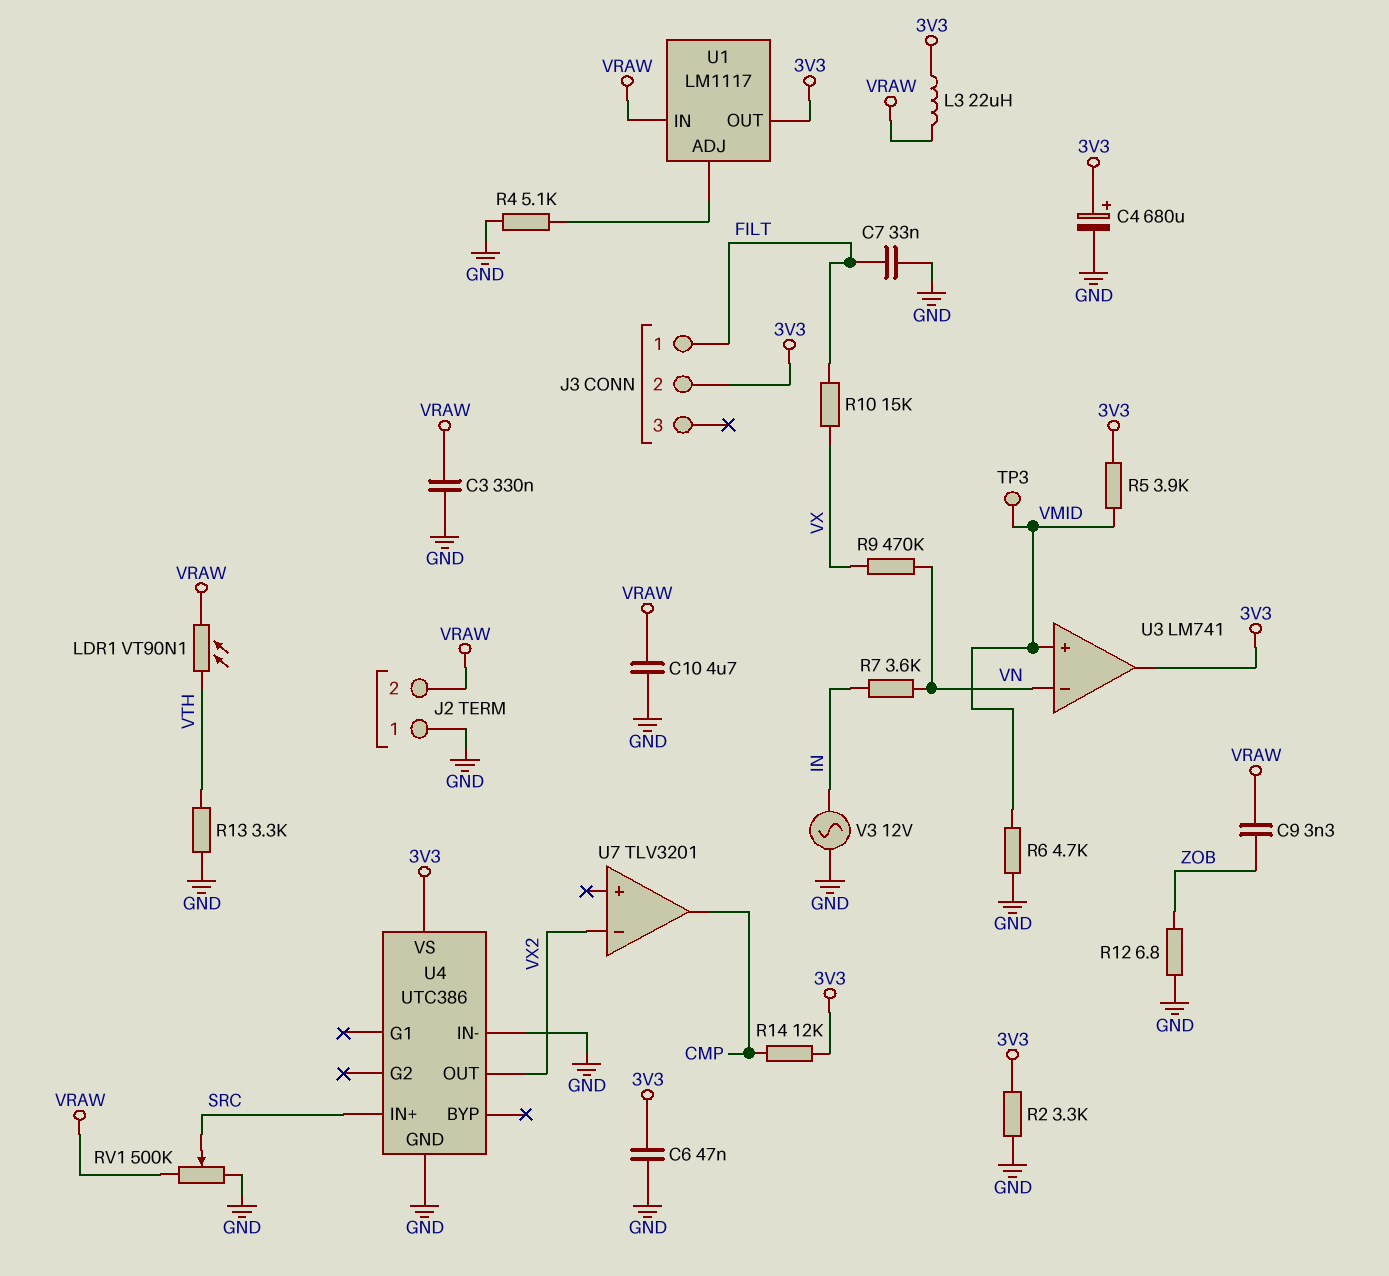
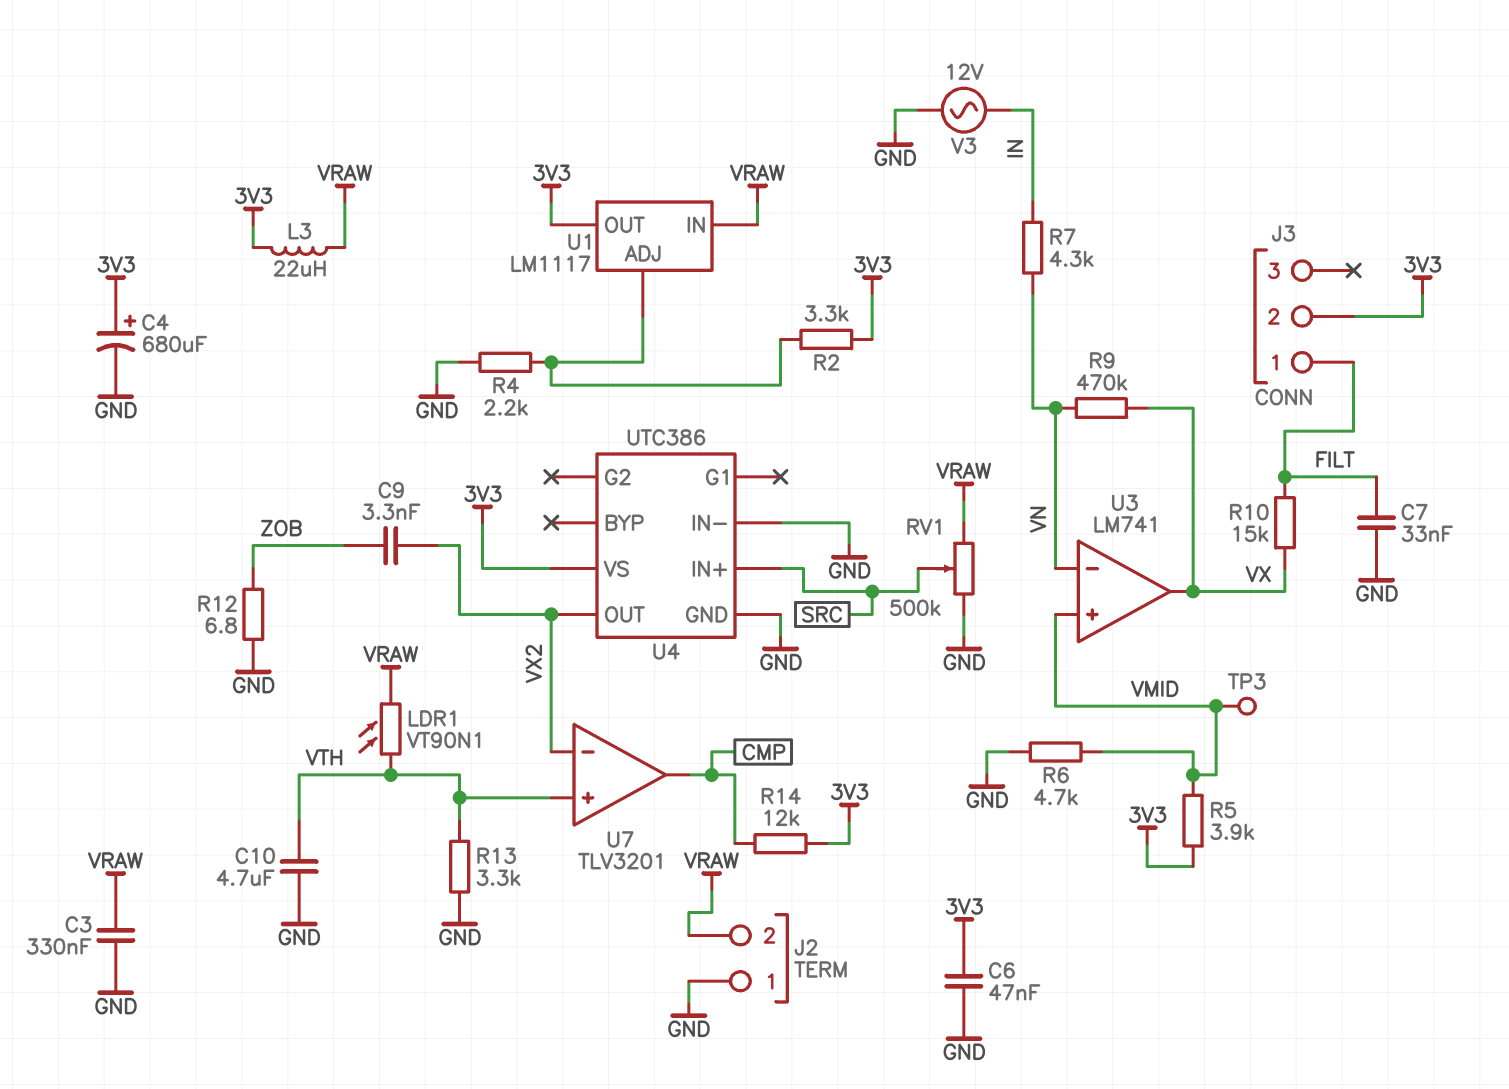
C9: 3.3nF (VRAW, ZOB) -> 3.3nF (VX2, ZOB)
C10: 4.7uF (GND, VRAW) -> 4.7uF (GND, VTH)
R2: 3.3k (3V3, GND) -> 3.3k (3V3, U1/ADJ)
R4: 5.1k (GND, U1/ADJ) -> 2.2k (GND, U1/ADJ)
R7: 3.6k (IN, VN) -> 4.3k (IN, VN)
U3 pin out: 3V3 -> VX
U7 pin in+: none -> VTH

